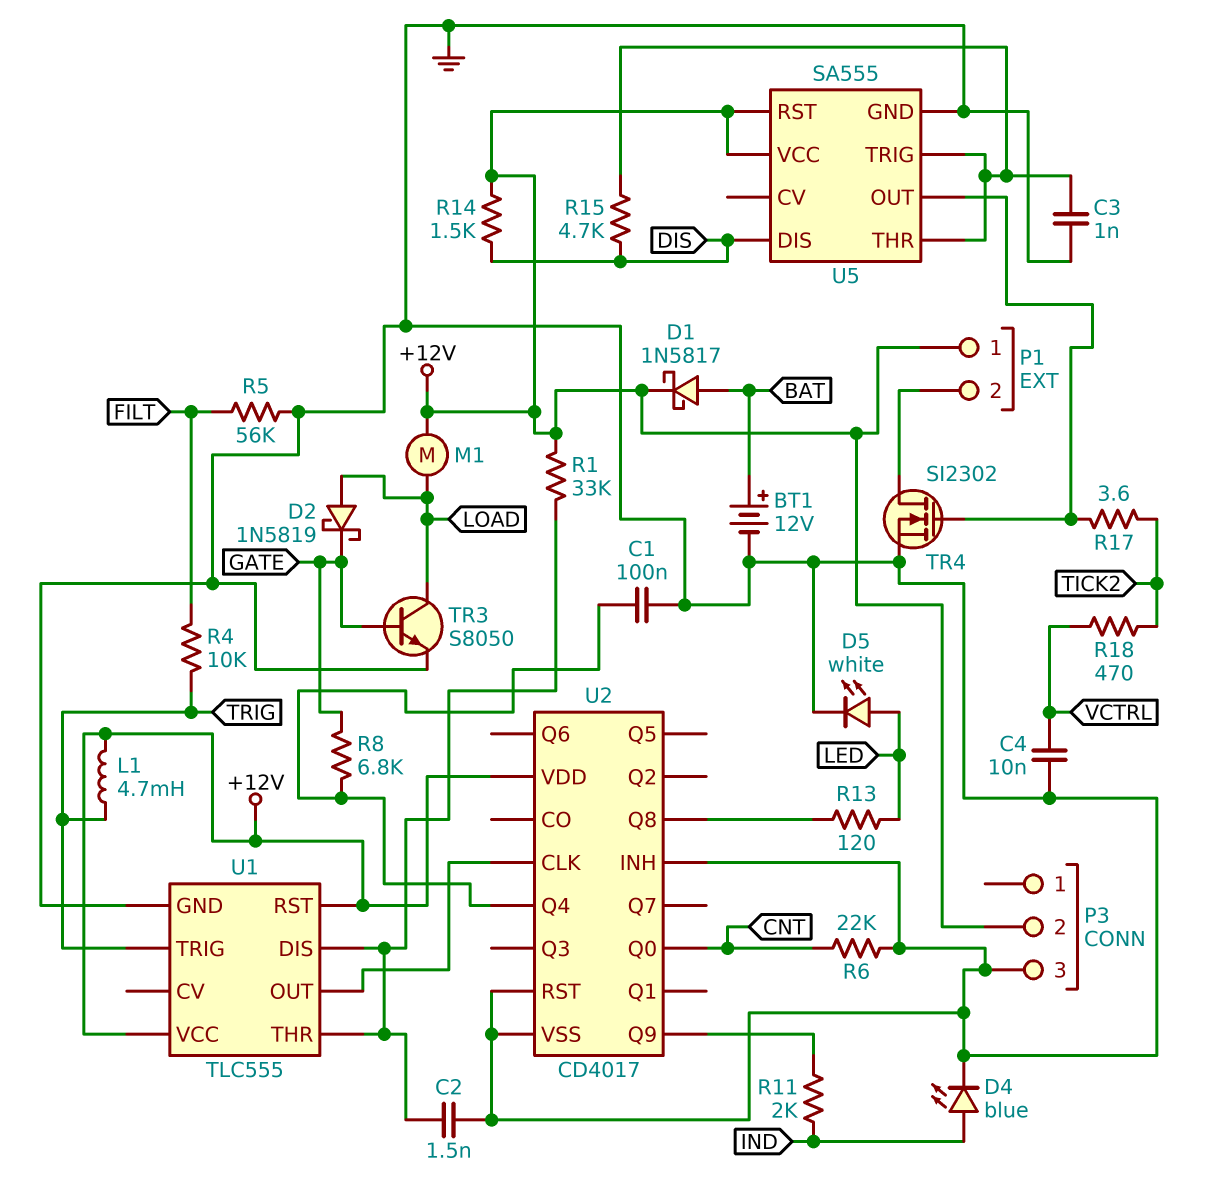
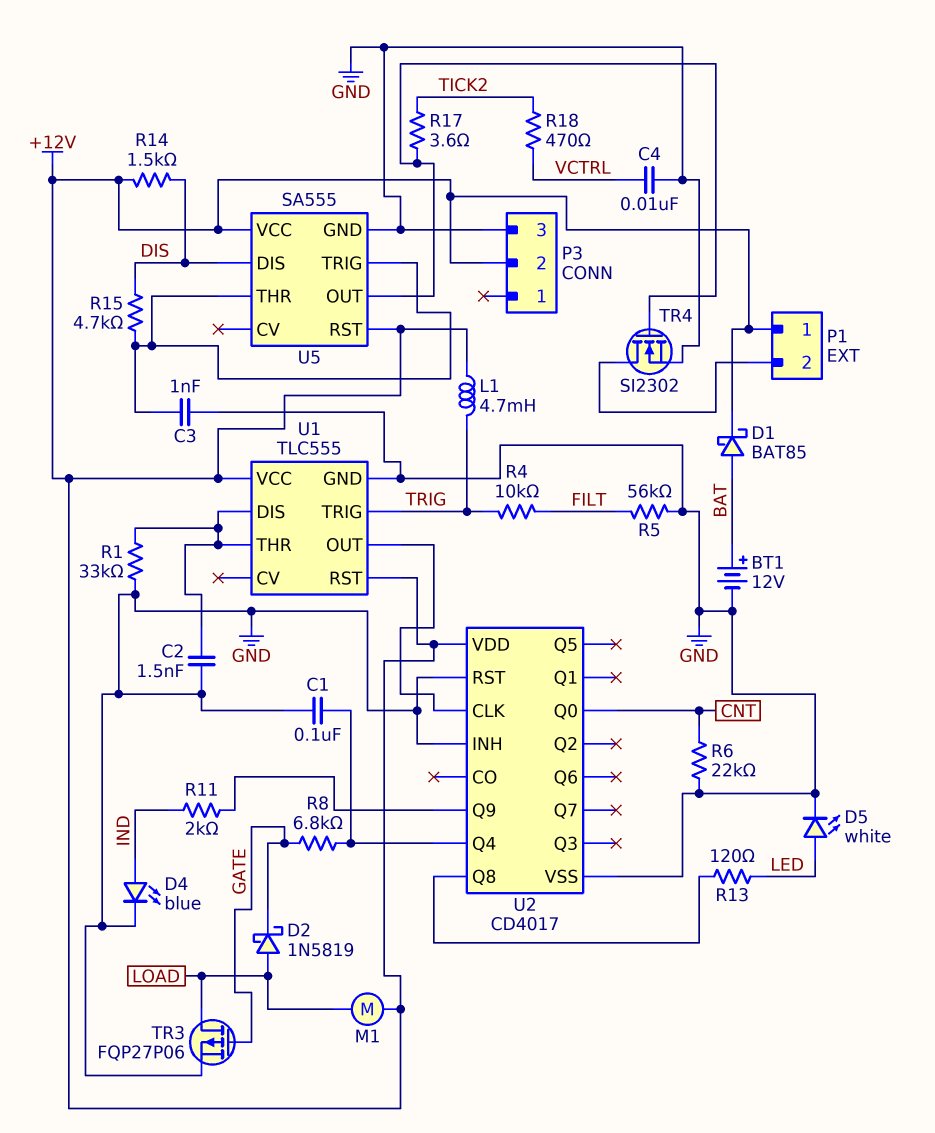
D1: schottky 1N5817 (A BAT, K +12V) -> schottky BAT85 (A BAT, K +12V)
R1: 33k (+12V, U1/DIS) -> 33k (GND, U1/DIS)
TR3: NPN S8050 (B GATE, C LOAD, E GND) -> PMOS FQP27P06 (G GATE, D LOAD, S GND)

